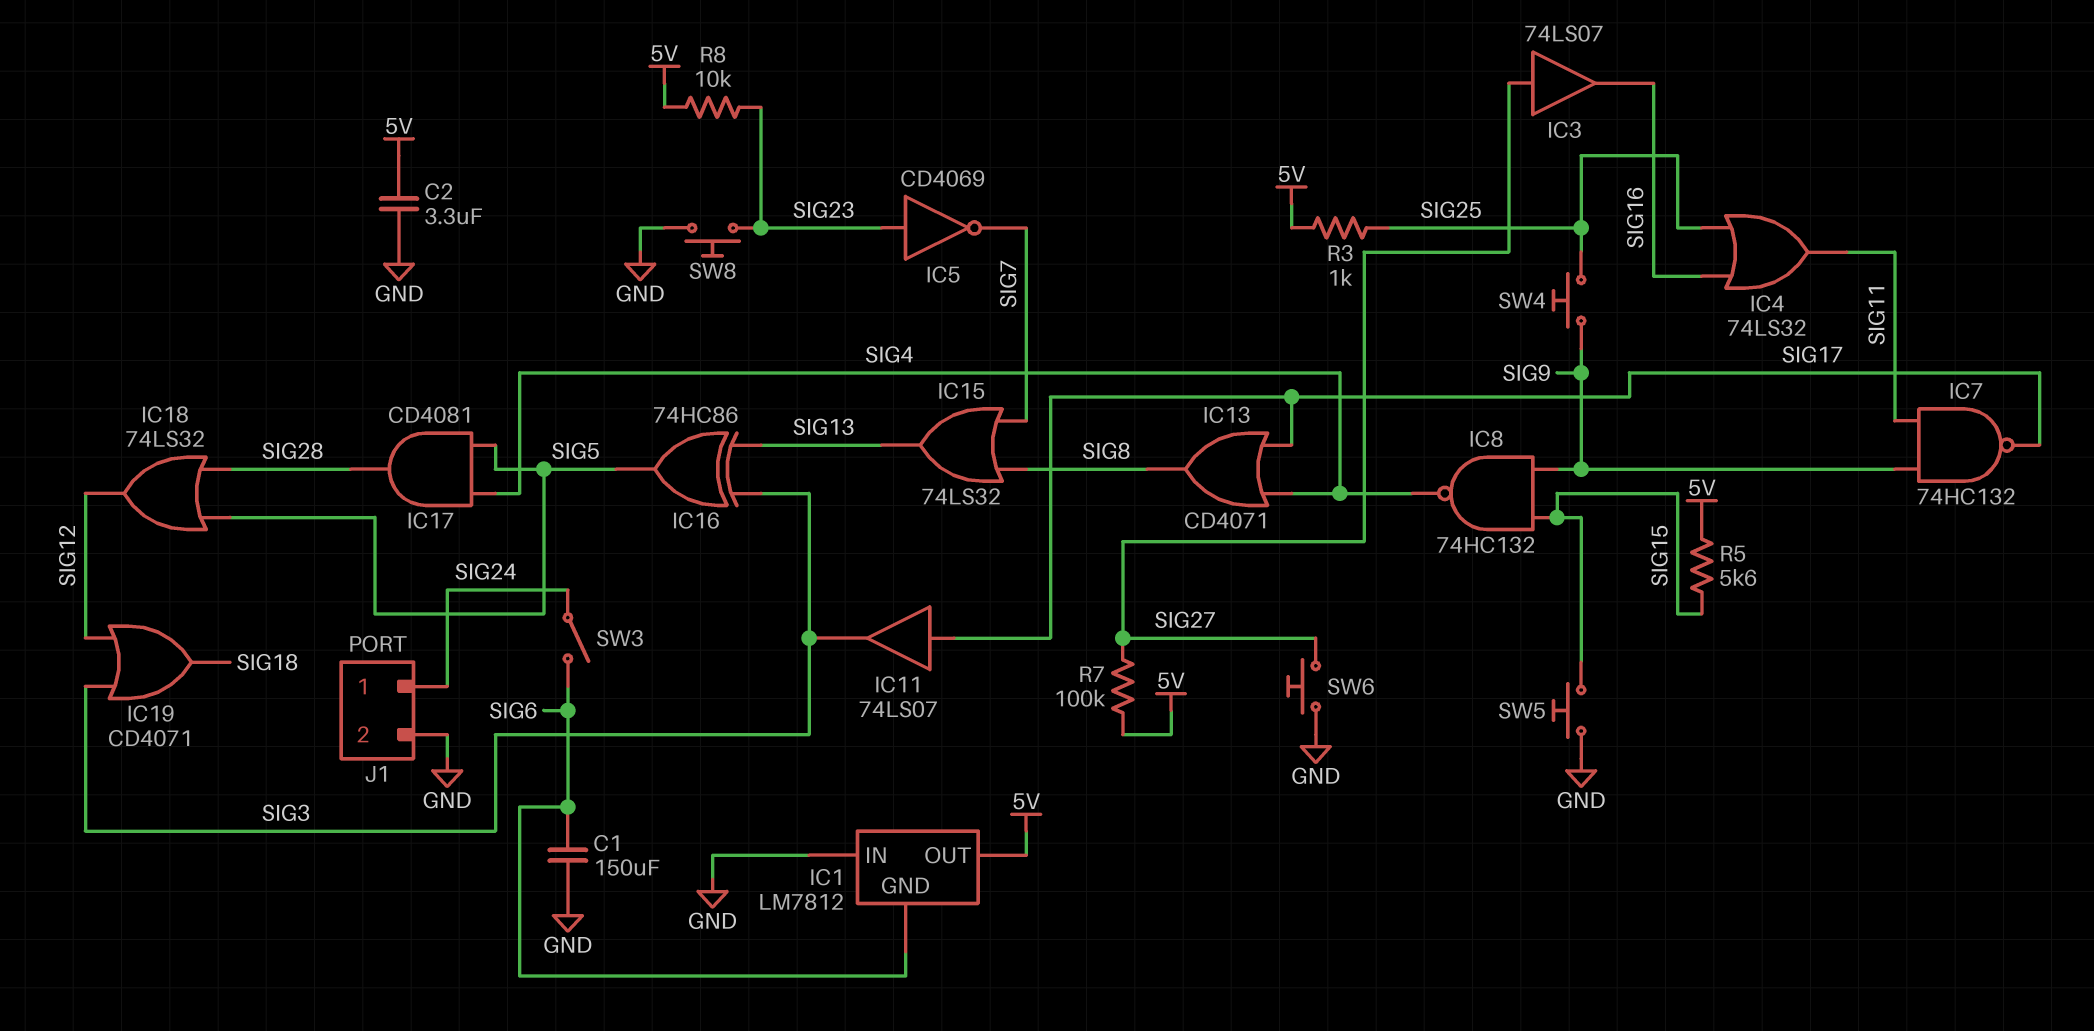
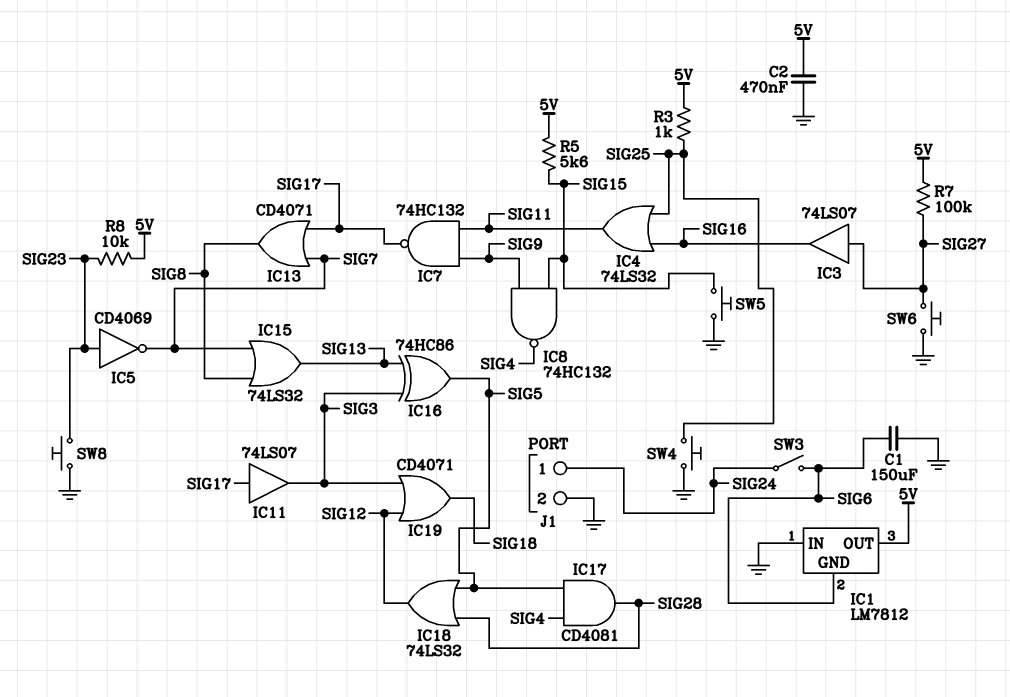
C2: 3.3uF (5V, GND) -> 470nF (5V, GND)
IC13: OR CD4071 (in SIG4, in SIG17, out SIG8) -> OR CD4071 (in SIG7, in SIG17, out SIG8)
SW4: button (SIG9, SIG25) -> button (GND, SIG25)

